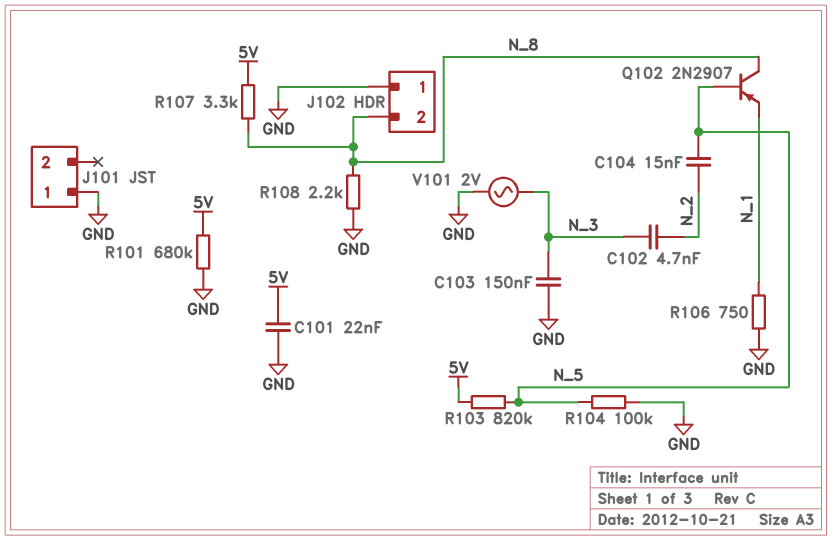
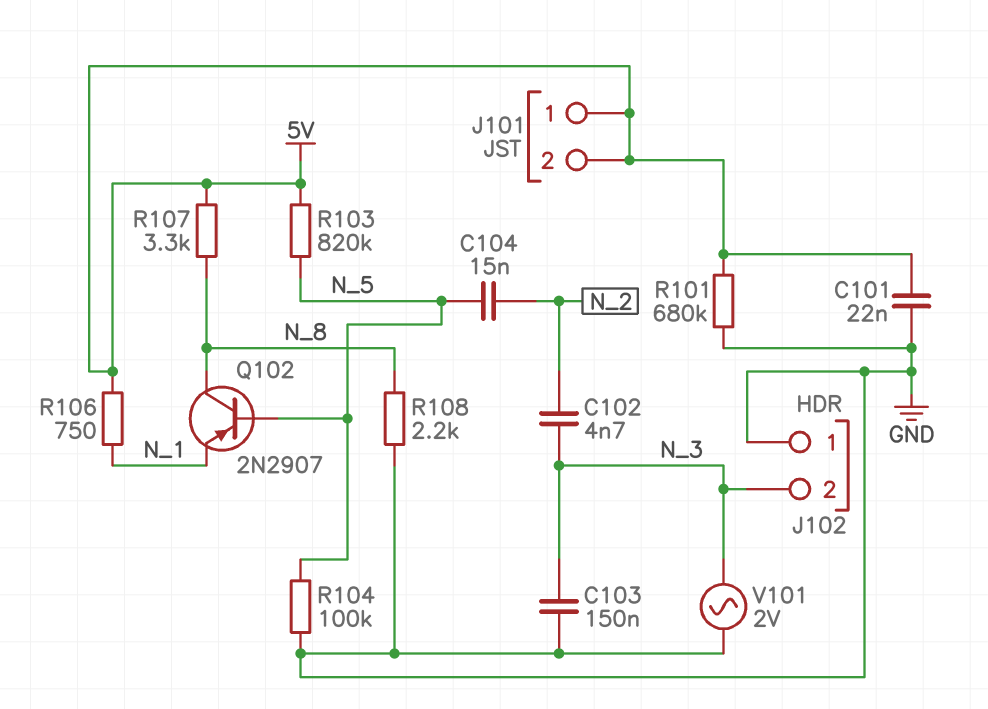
J101 pin 1: GND -> 5V
J101 pin 2: none -> 5V
J102 pin 2: N_8 -> N_3
R106: 750 (GND, N_1) -> 750 (5V, N_1)

